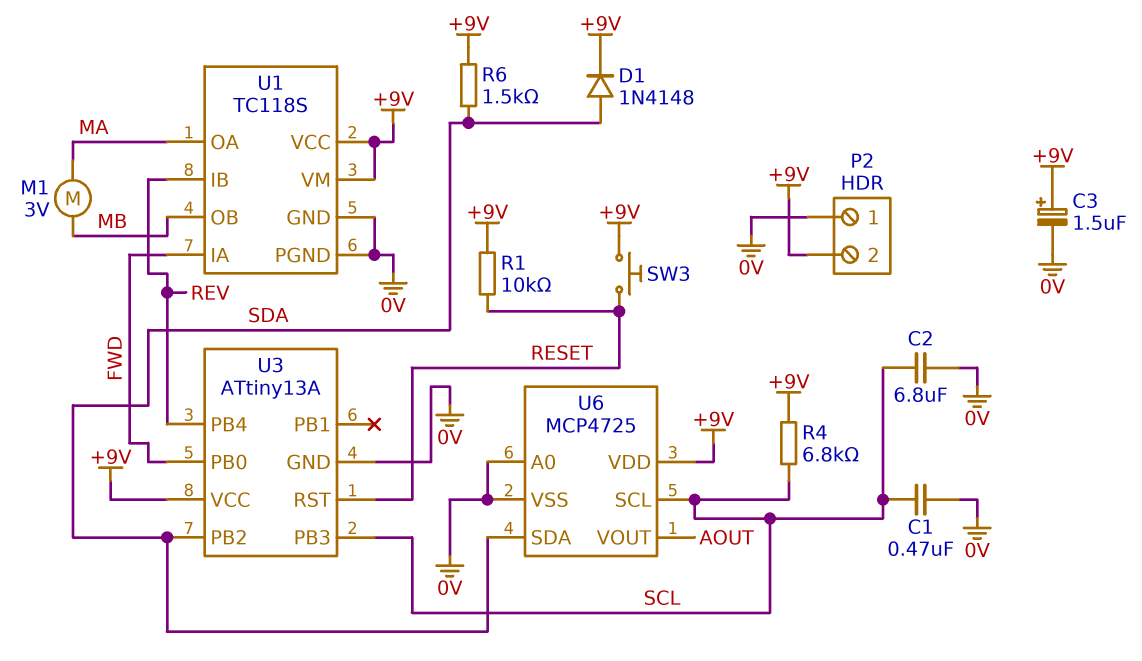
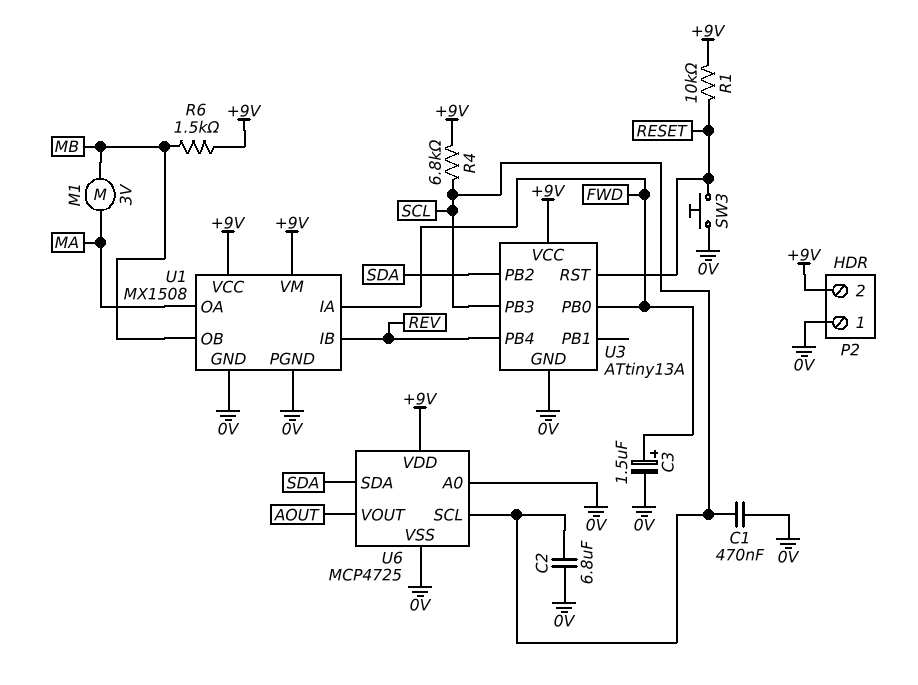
C3: 1.5uF (plus +9V, minus 0V) -> 1.5uF (plus FWD, minus 0V)
D1: diode 1N4148 (A SDA, K +9V) -> none
R6: 1.5k (+9V, SDA) -> 1.5k (+9V, MB)
SW3: button (+9V, RESET) -> button (0V, RESET)
U1: TC118S -> MX1508

